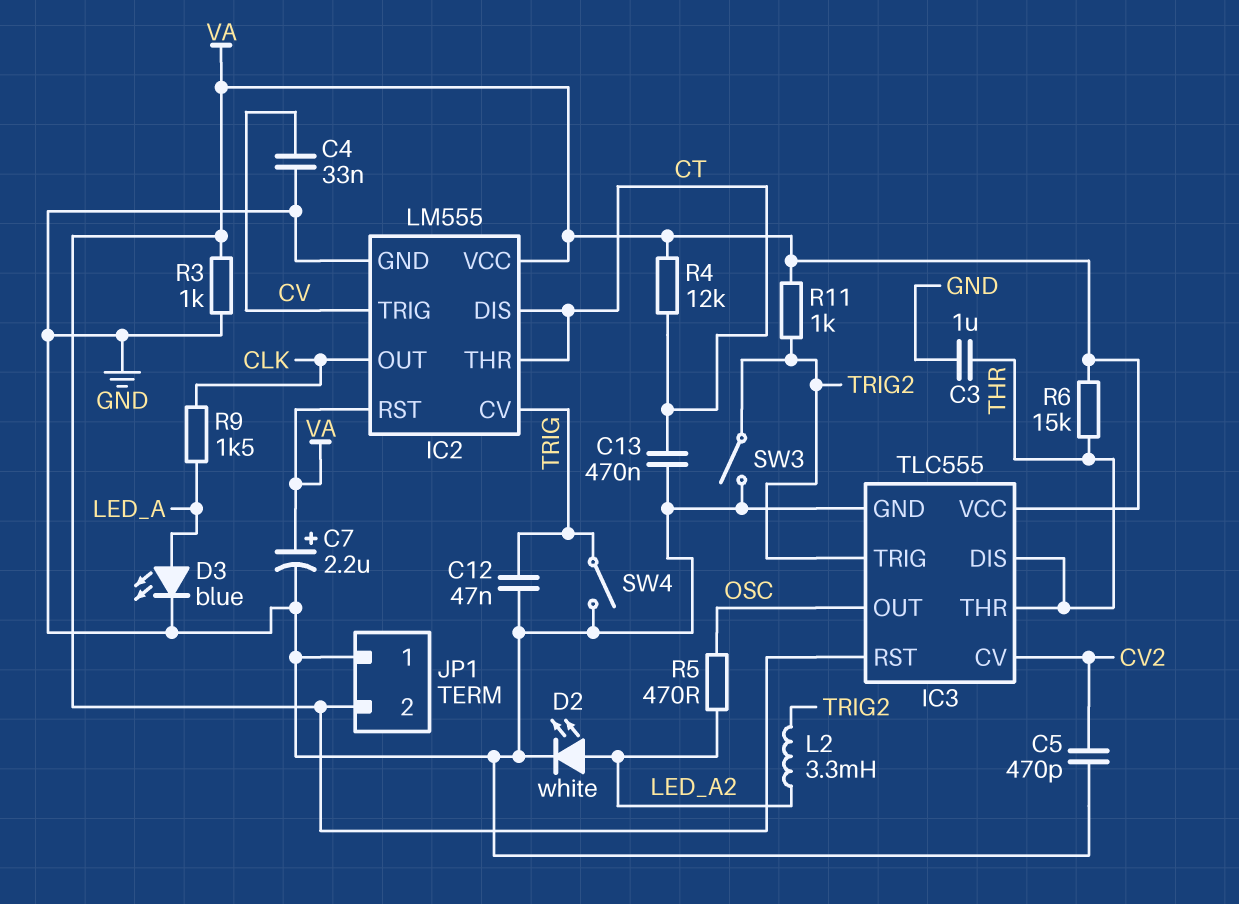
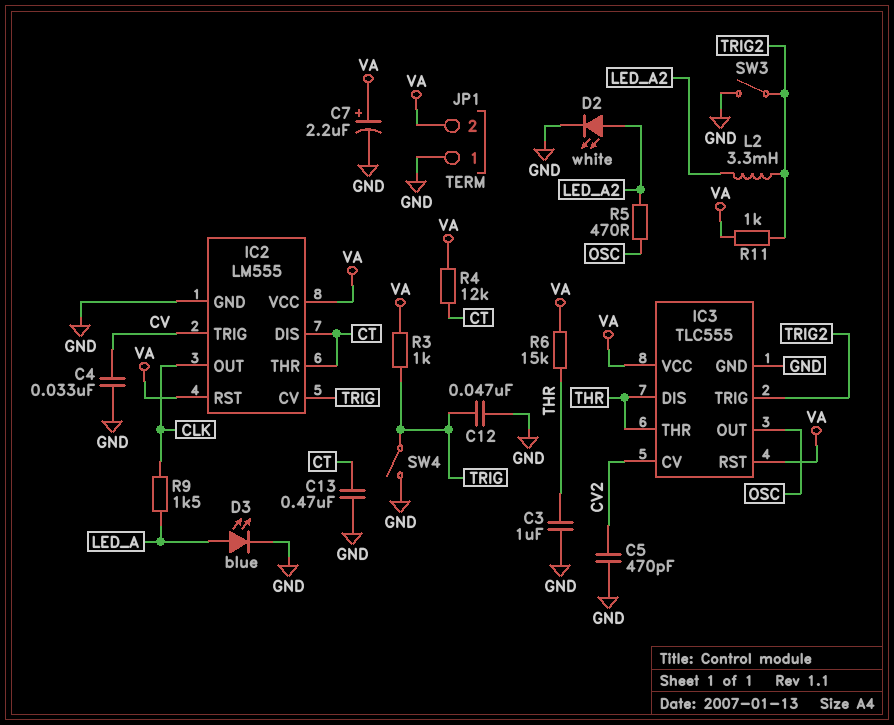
R3: 1k (GND, VA) -> 1k (TRIG, VA)

